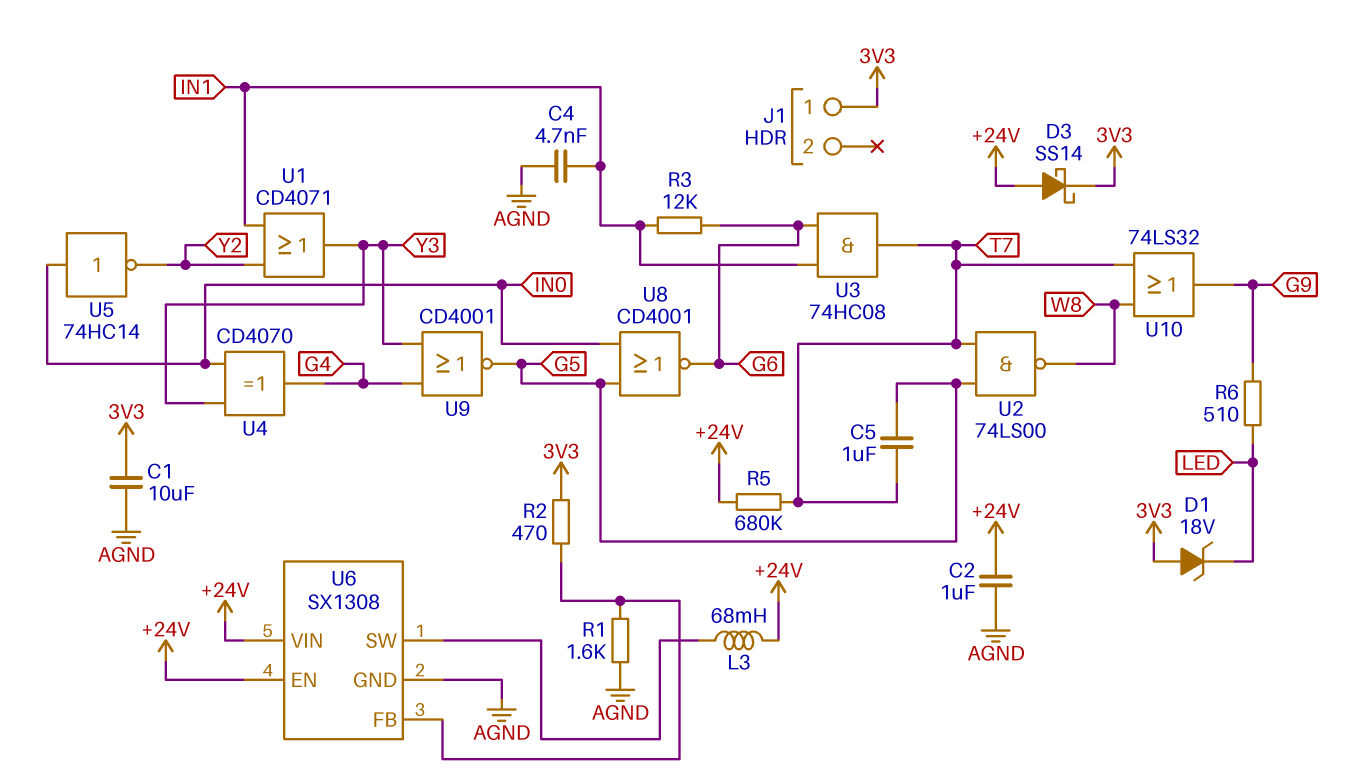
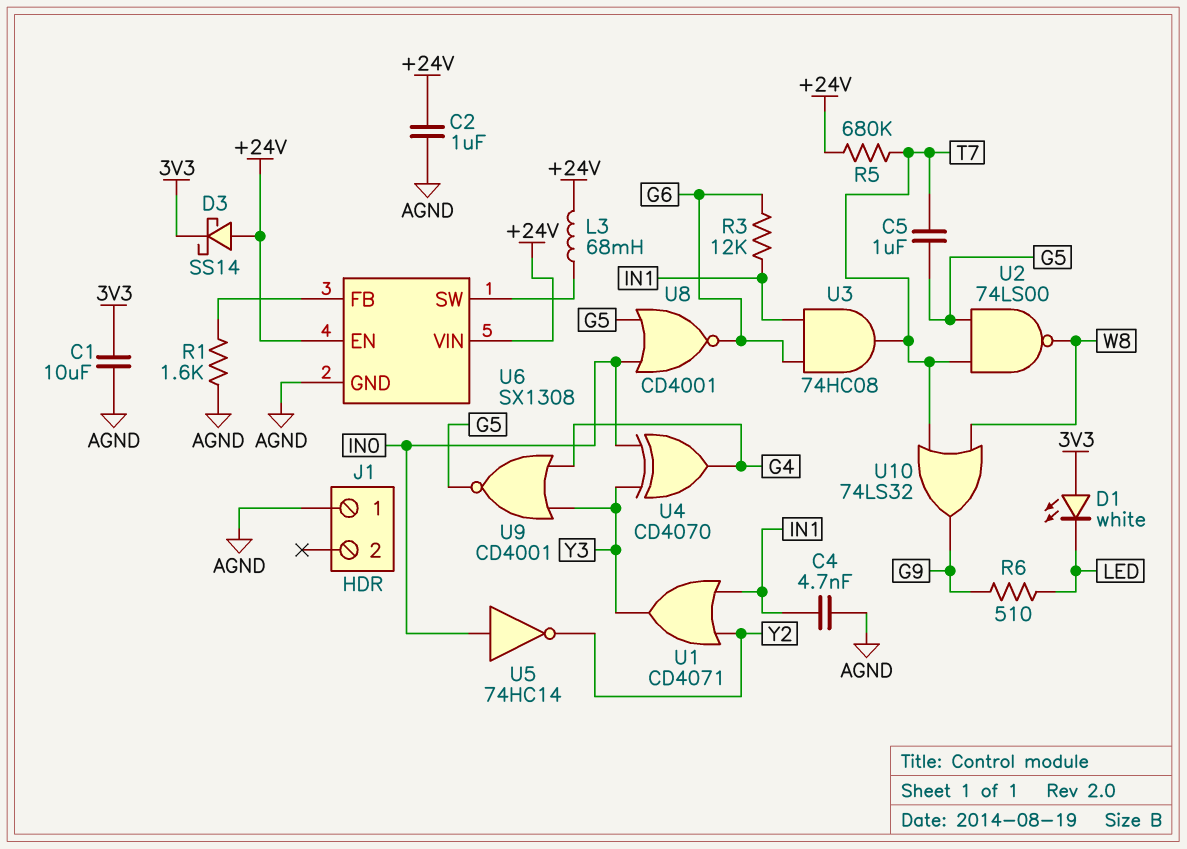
D1: zener 18V (A 3V3, K LED) -> LED white (A 3V3, K LED)
J1 pin 1: 3V3 -> AGND
R2: 470 (3V3, U6/FB) -> none

